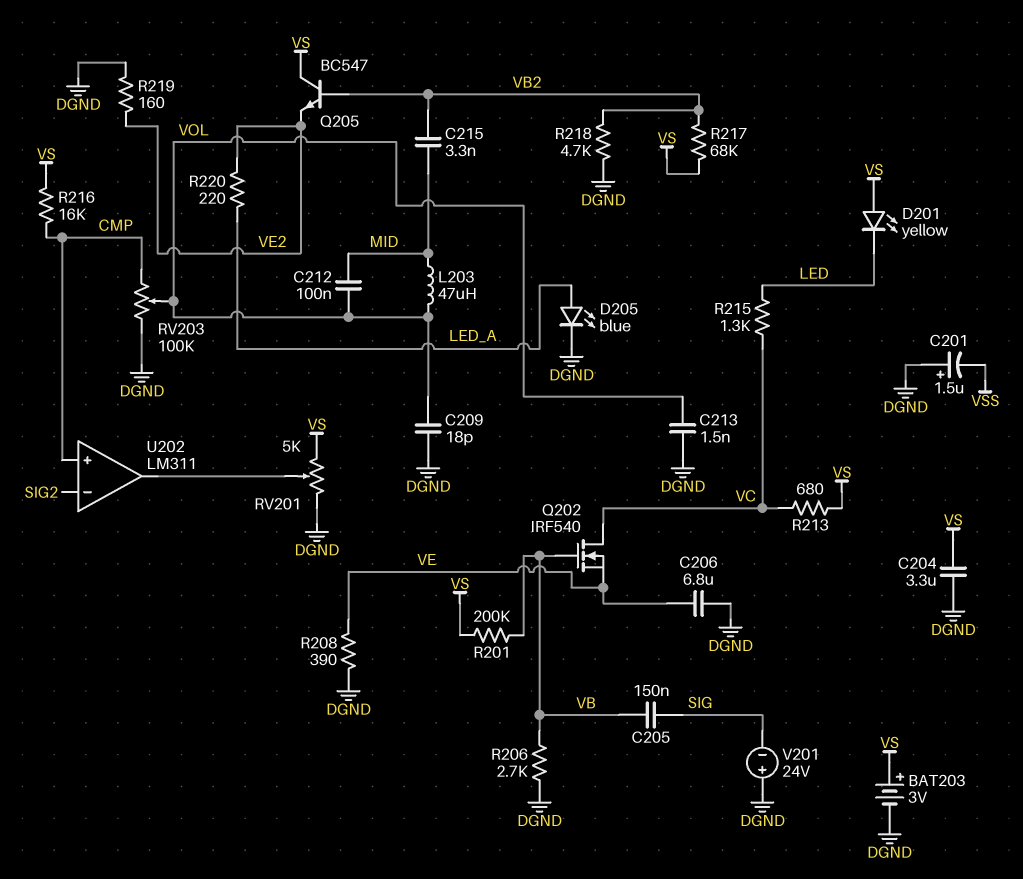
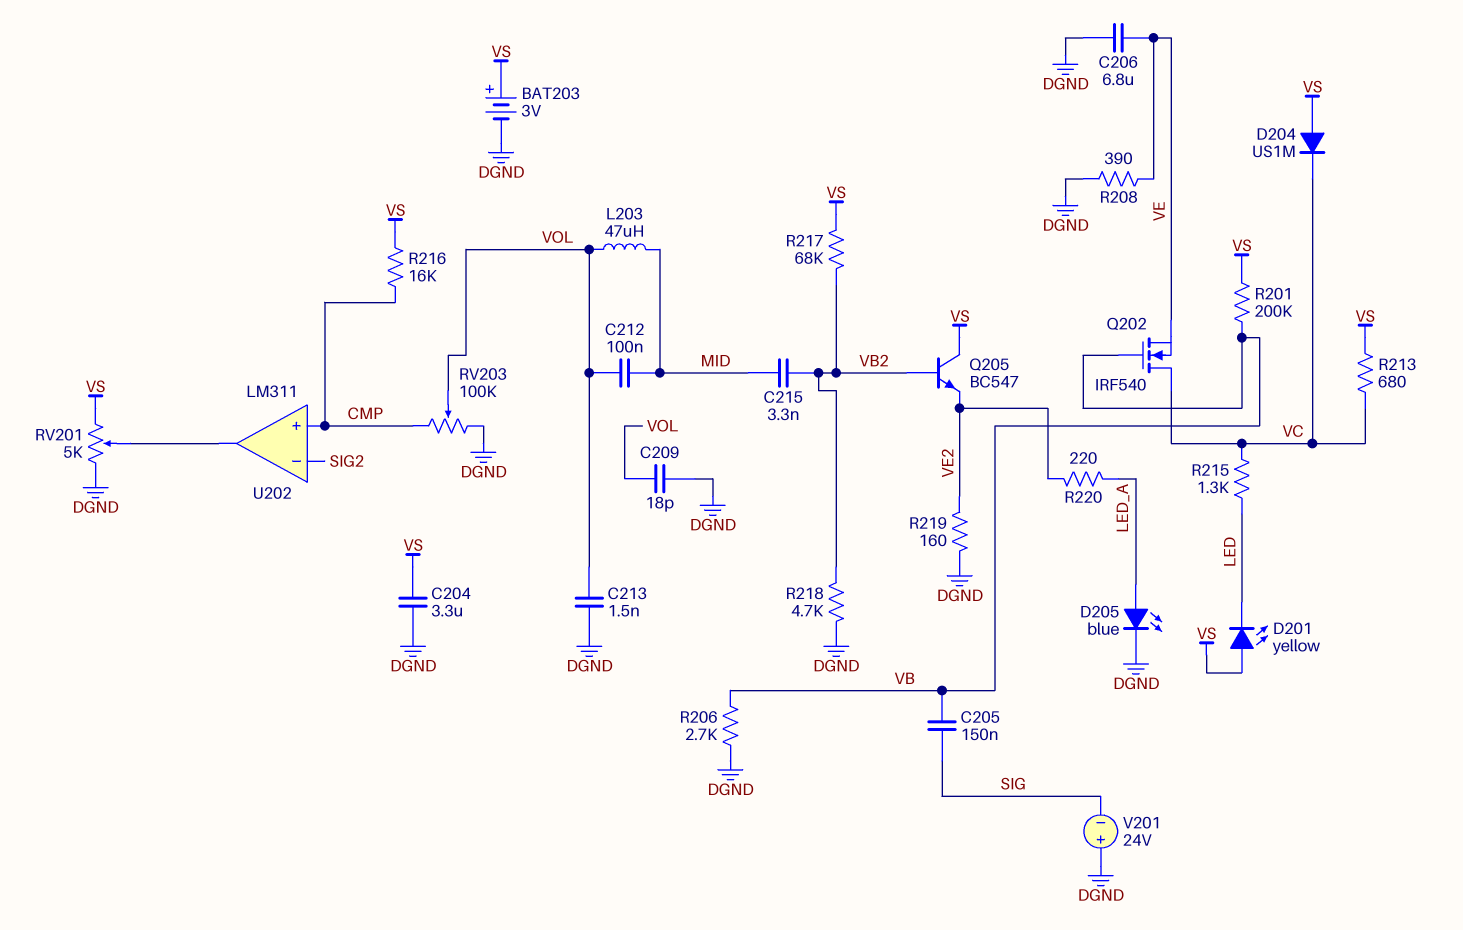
C201: 1.5uF (plus DGND, minus VSS) -> none
D204: none -> diode US1M (A VS, K VC)

